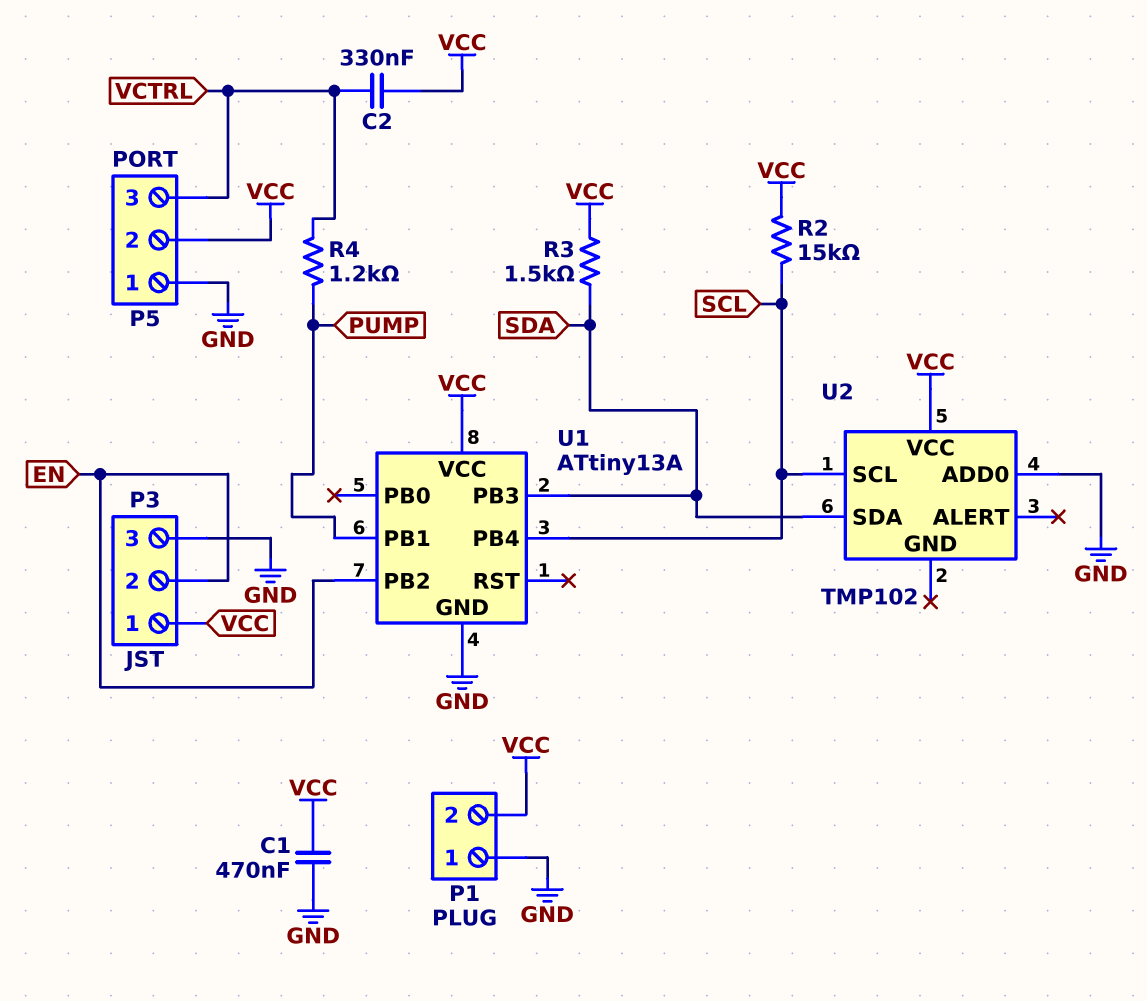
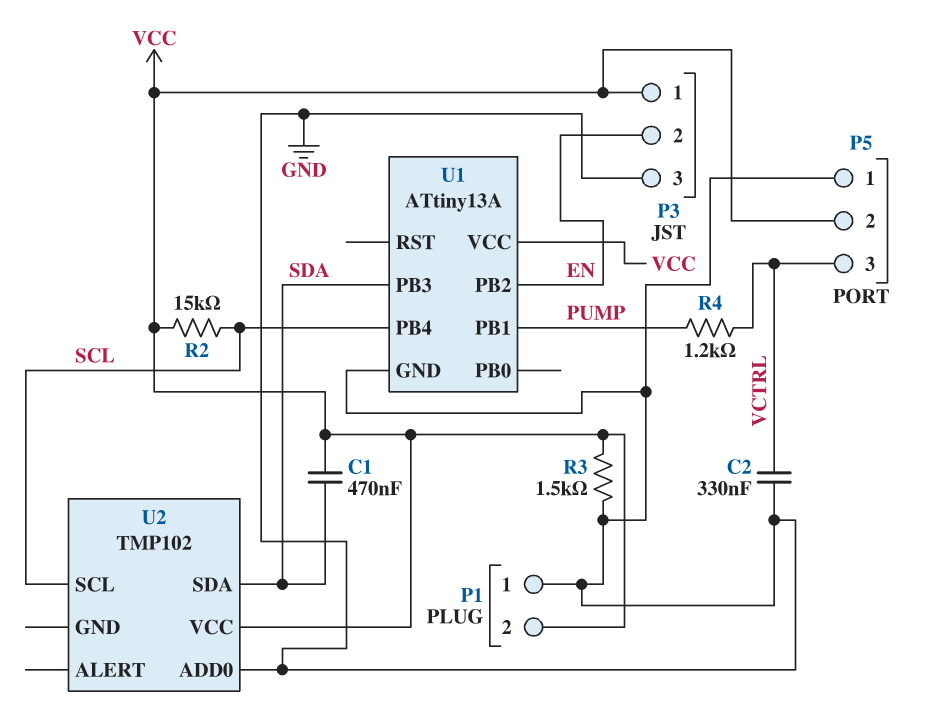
C1: 470nF (GND, VCC) -> 470nF (SDA, VCC)
C2: 330nF (VCC, VCTRL) -> 330nF (GND, VCTRL)
R3: 1.5k (SDA, VCC) -> 1.5k (GND, VCC)

